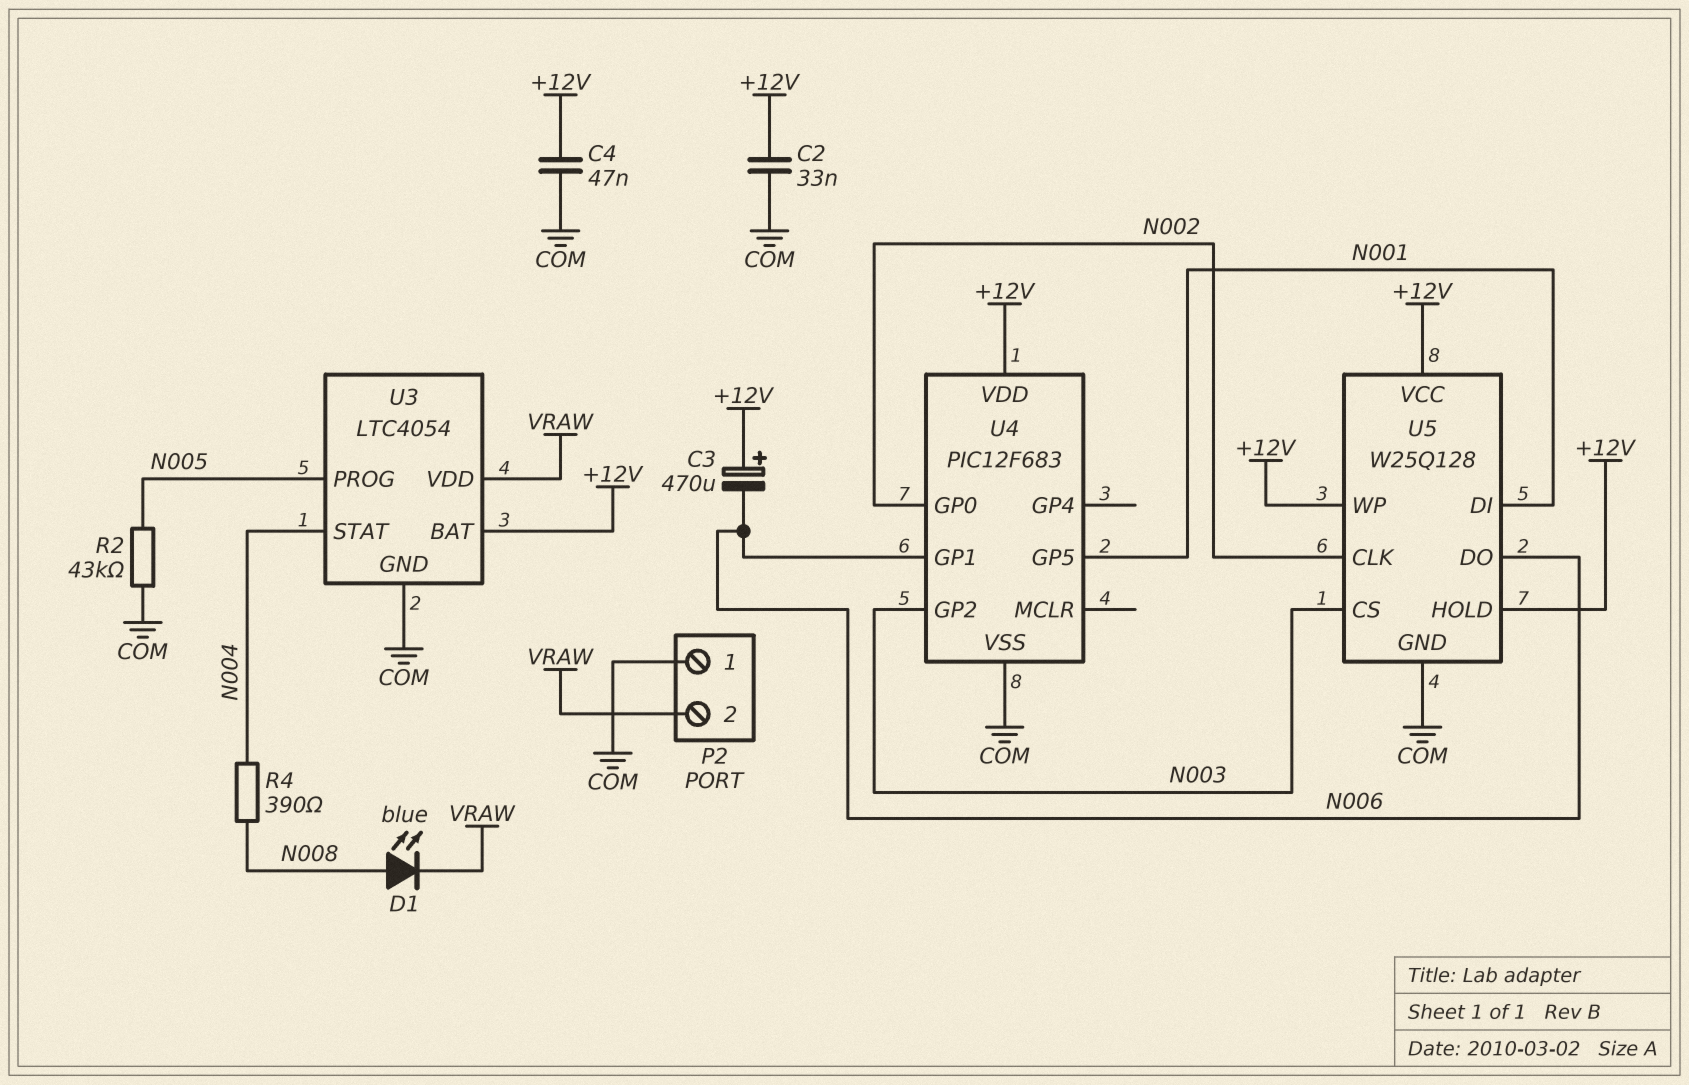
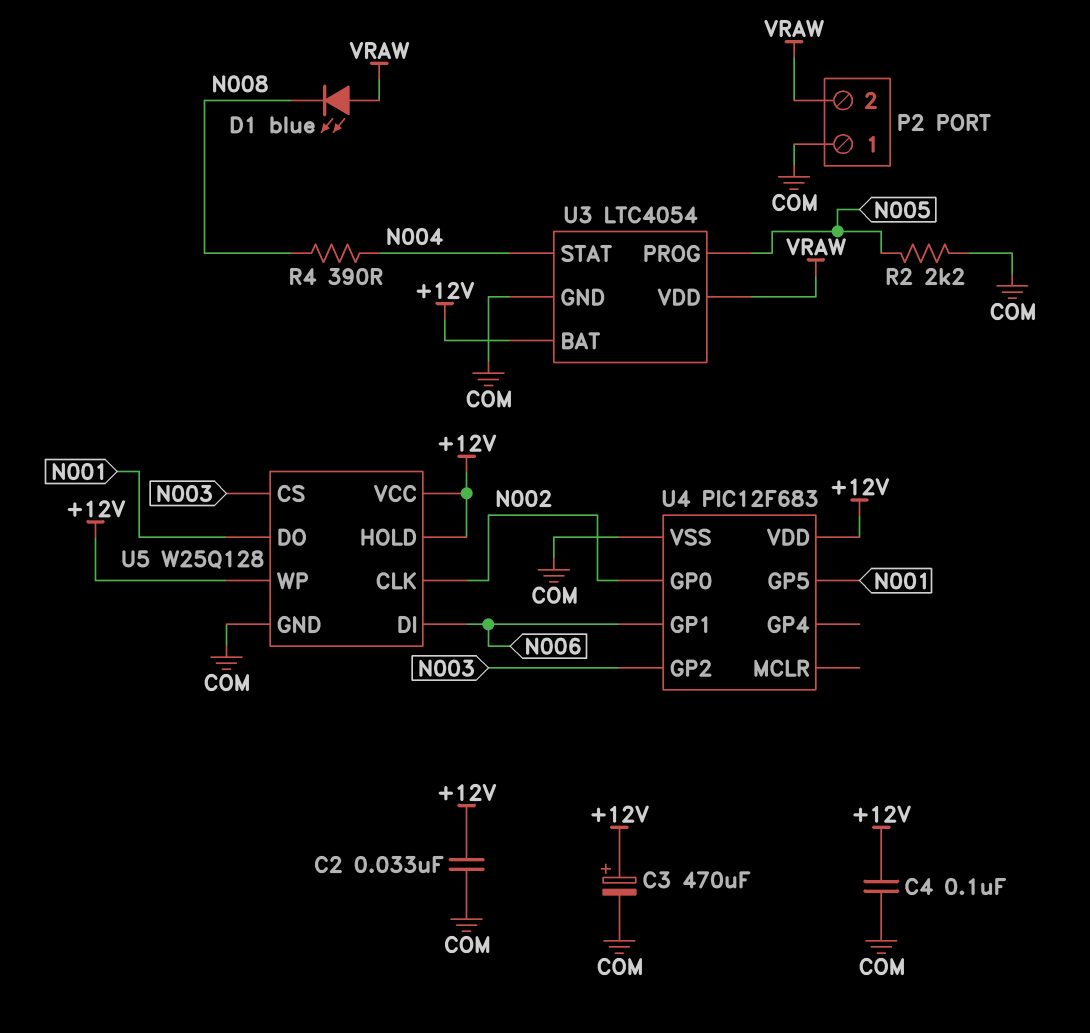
C3: 470uF (plus +12V, minus N006) -> 470uF (plus +12V, minus COM)
C4: 47nF (+12V, COM) -> 100nF (+12V, COM)
D1: LED blue (A N008, K VRAW) -> LED blue (A VRAW, K N008)
R2: 43k (COM, N005) -> 2.2k (COM, N005)
U5 pin DI: N001 -> N006
U5 pin DO: N006 -> N001

